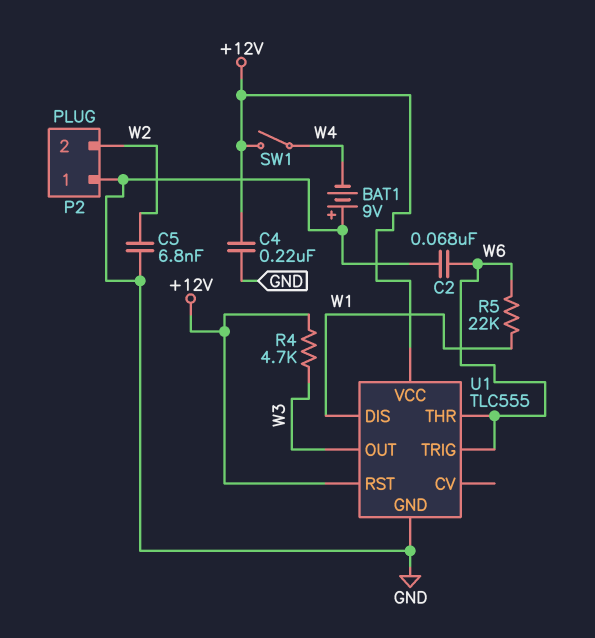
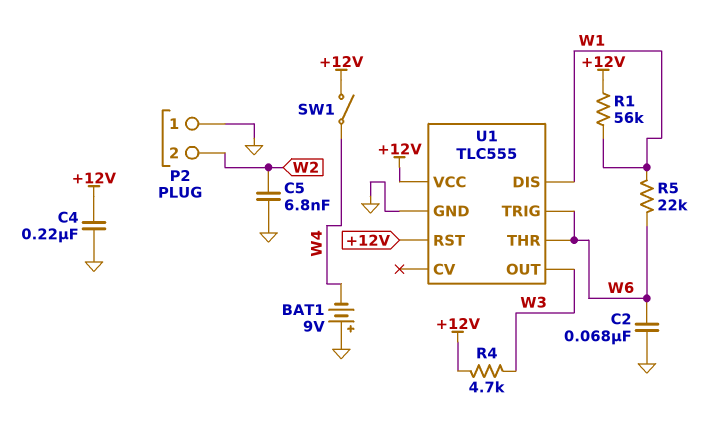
R1: none -> 56k (+12V, W1)

